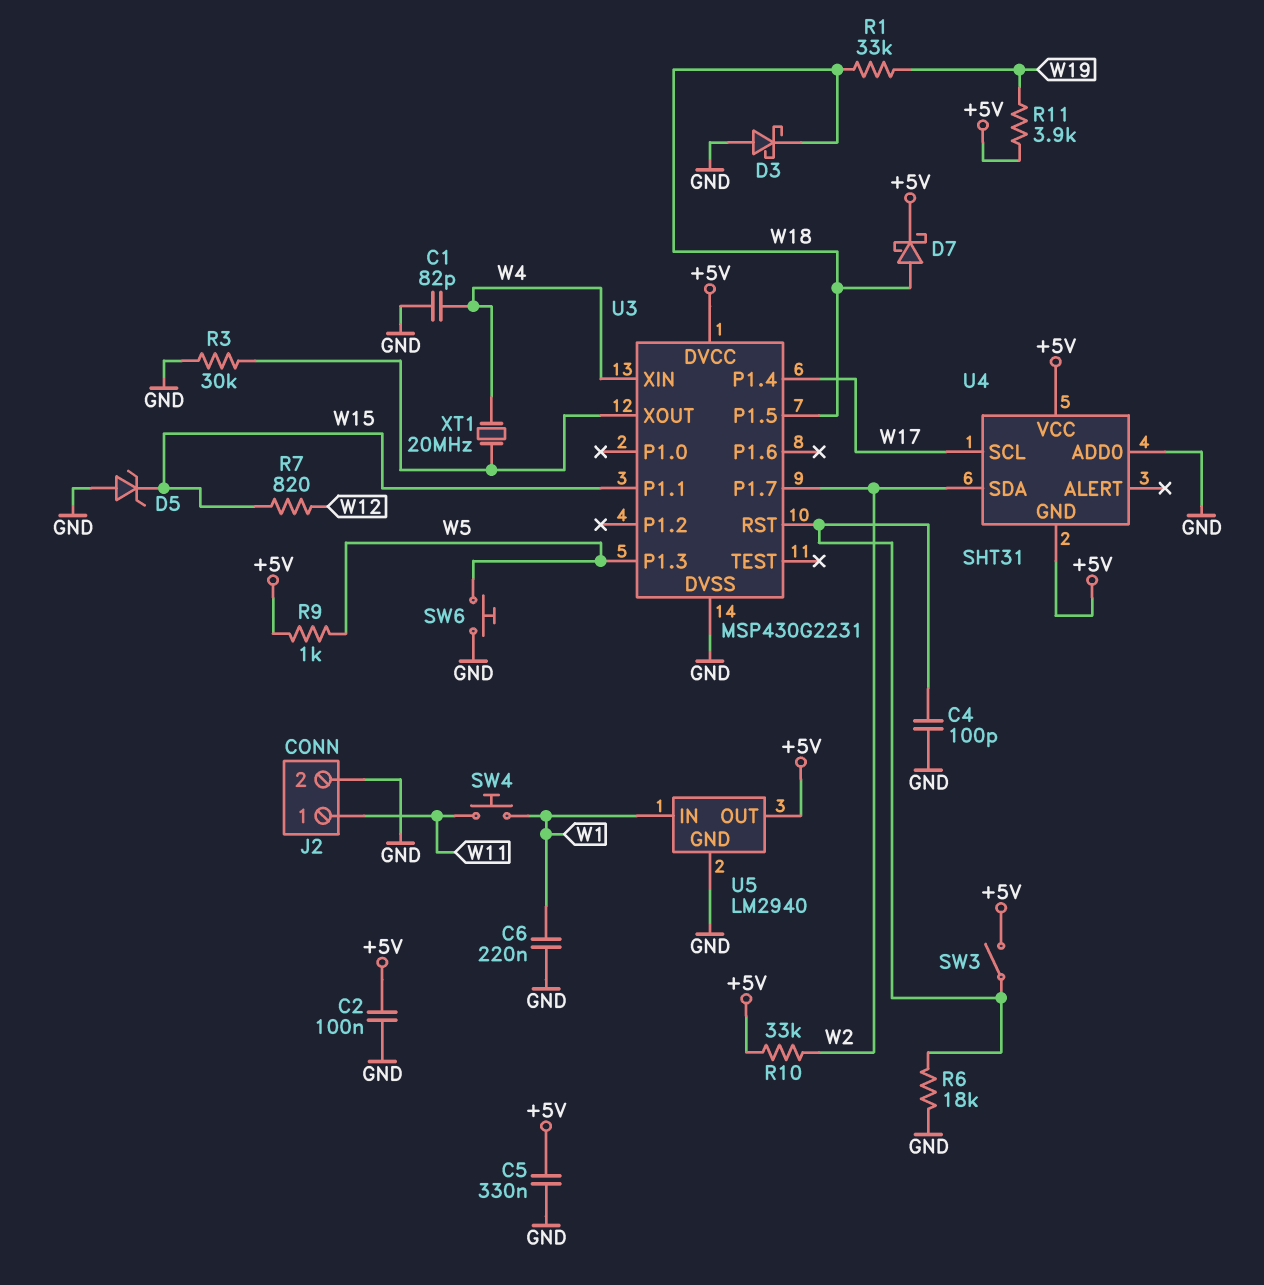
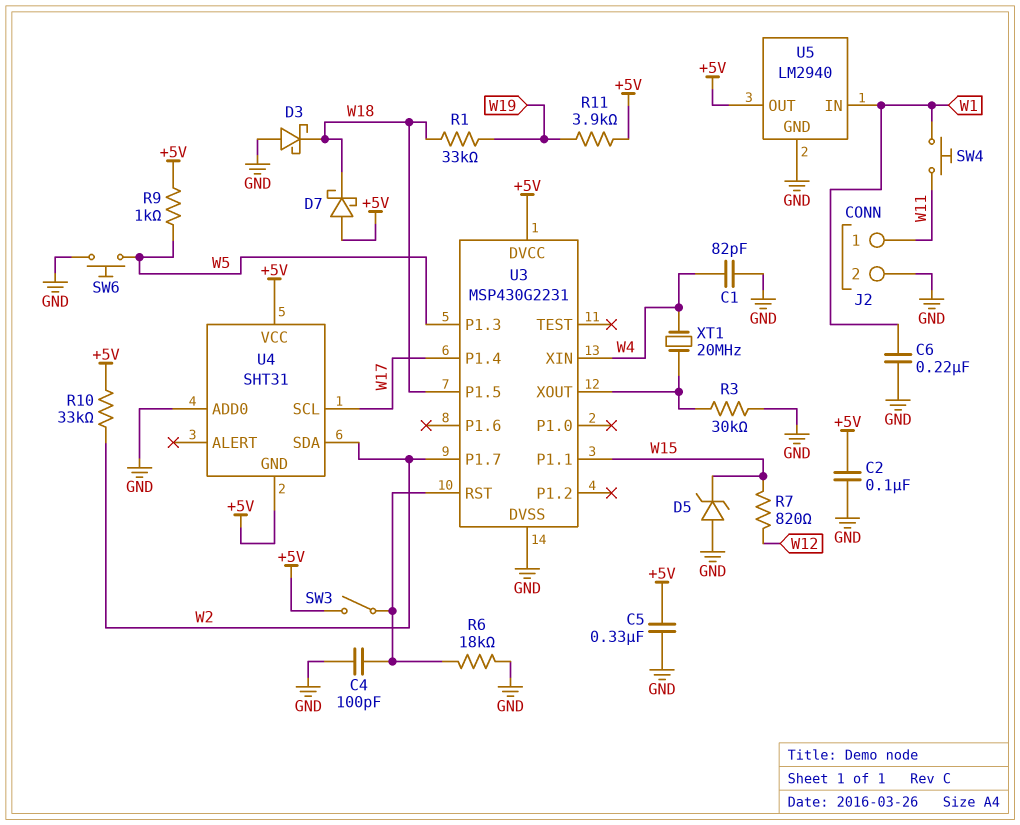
D7: schottky (A W18, K +5V) -> schottky (A +5V, K W18)

